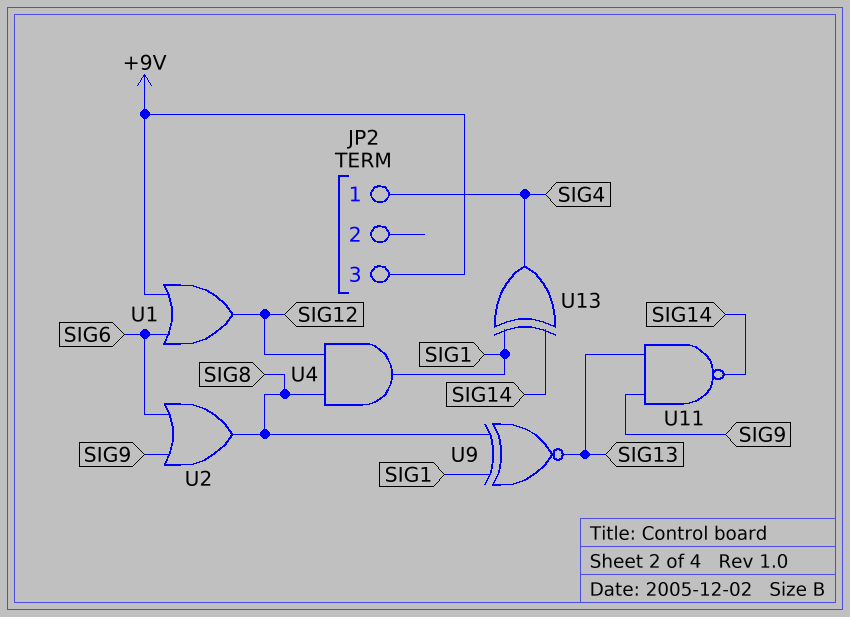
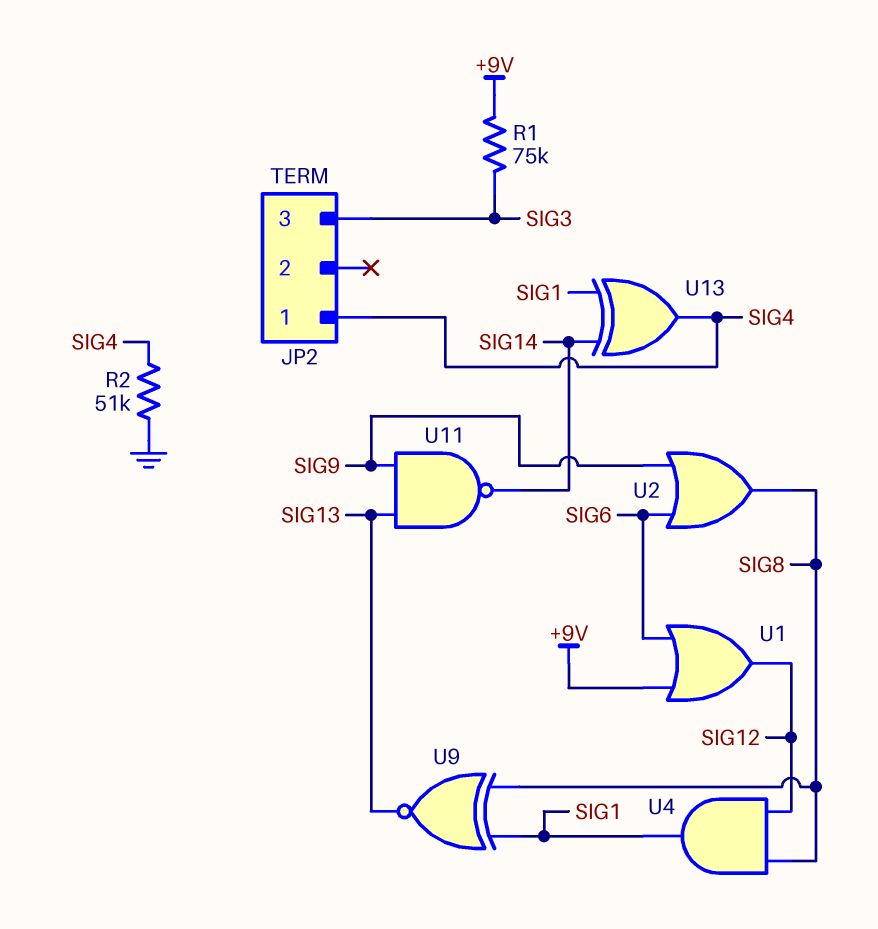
JP2 pin 3: +9V -> SIG3
R1: none -> 75k (+9V, SIG3)
R2: none -> 51k (GND, SIG4)

